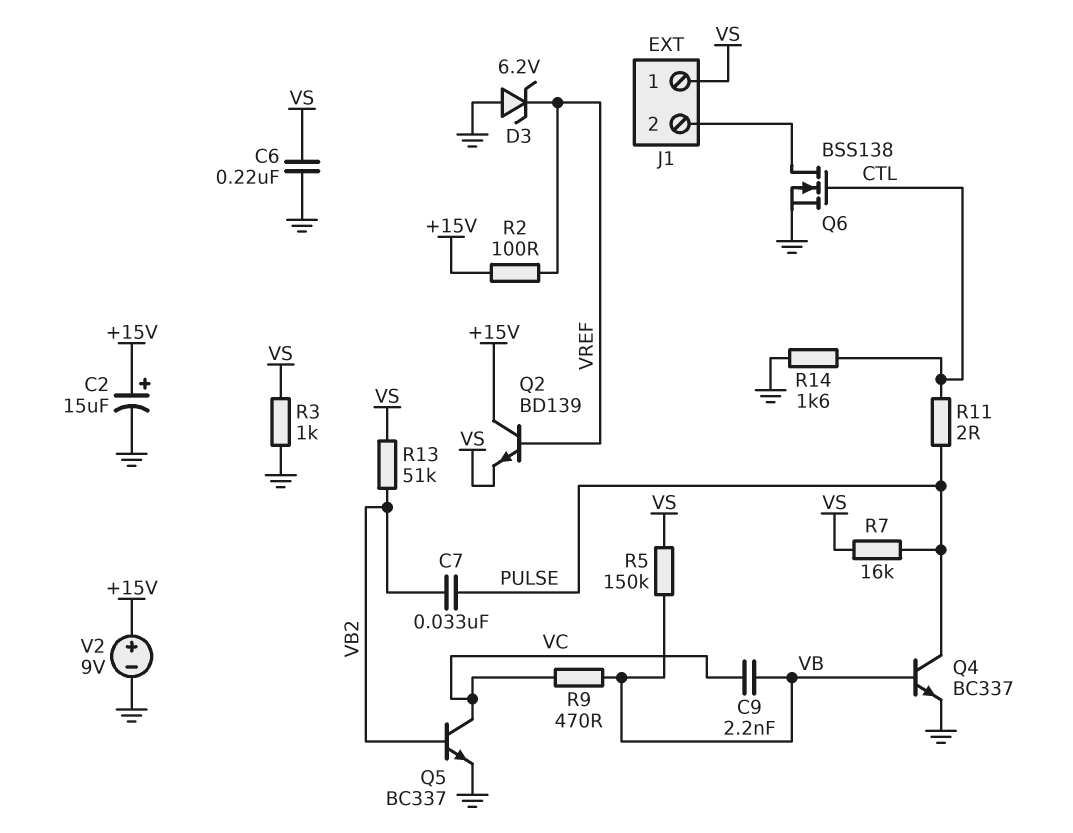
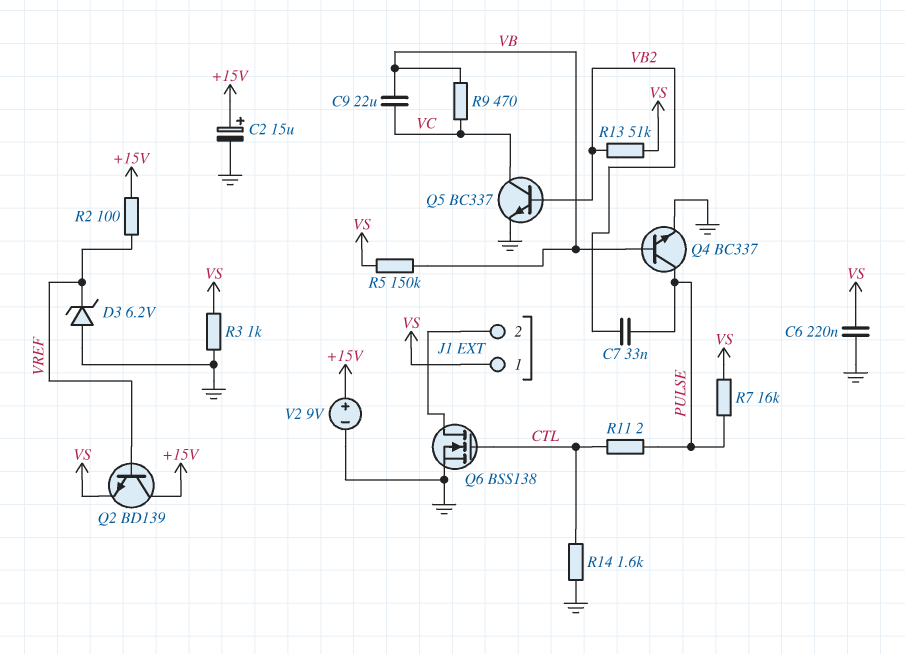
C9: 2.2nF (VB, VC) -> 22uF (VB, VC)

